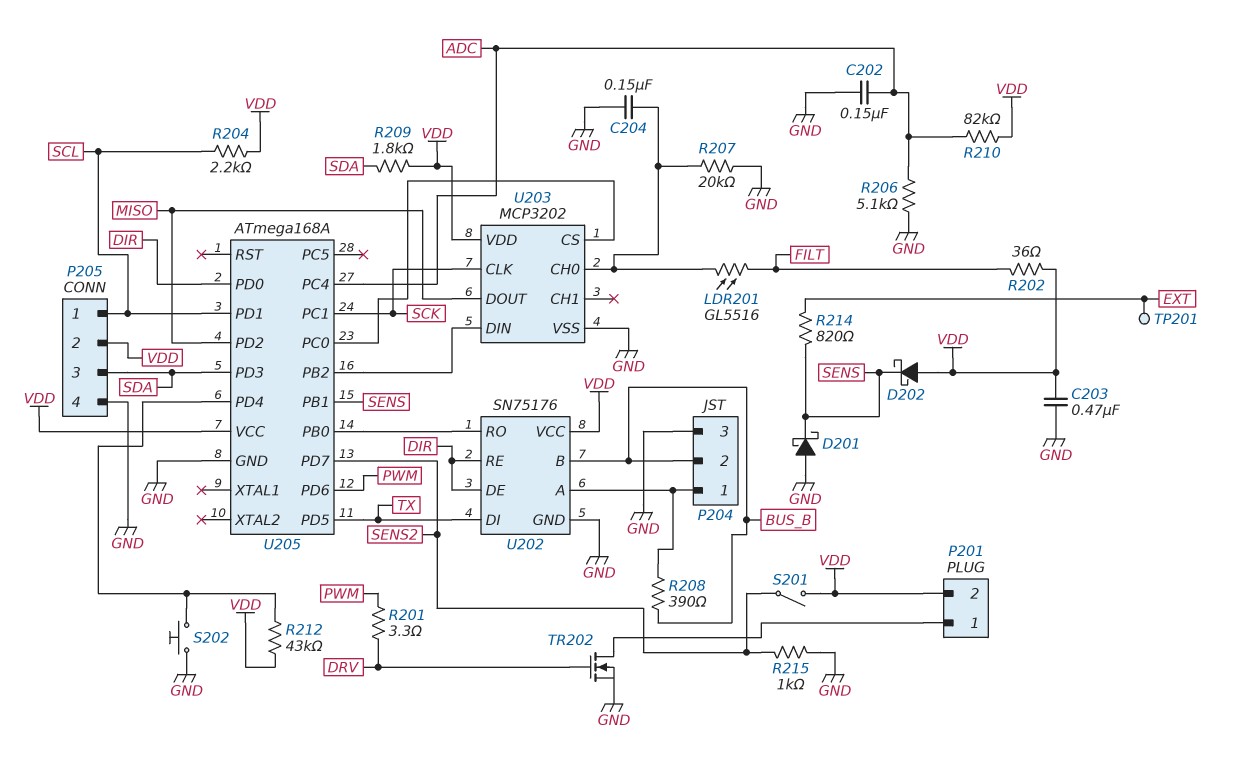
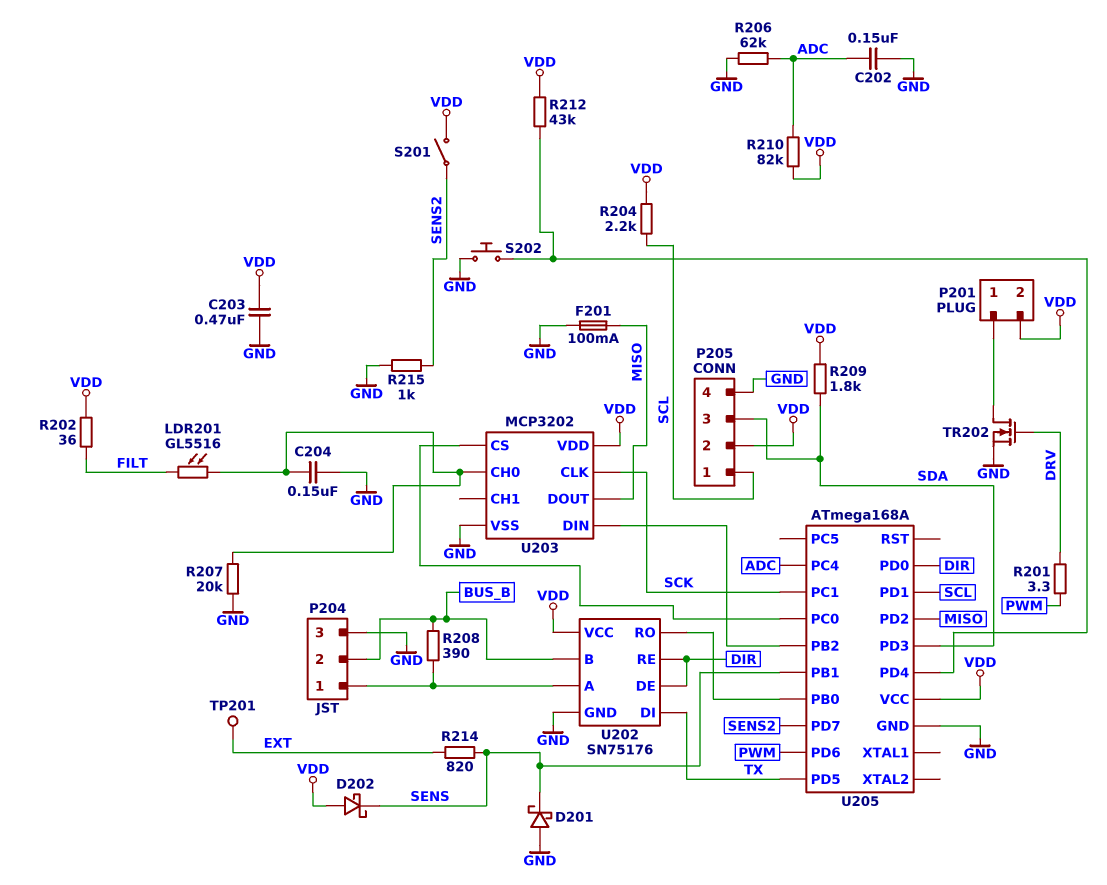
F201: none -> 100mA (GND, MISO)
R206: 5.1k (ADC, GND) -> 62k (ADC, GND)

